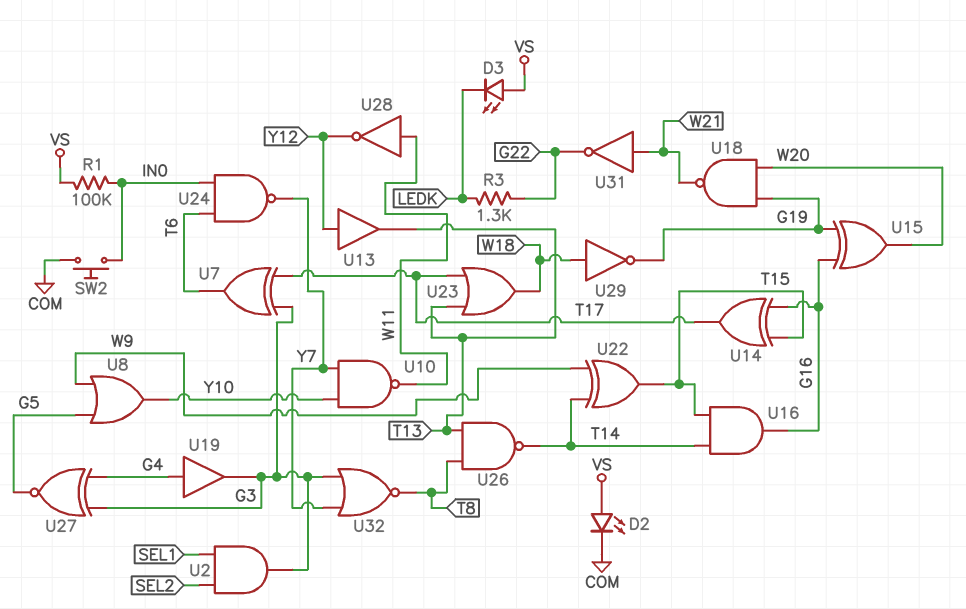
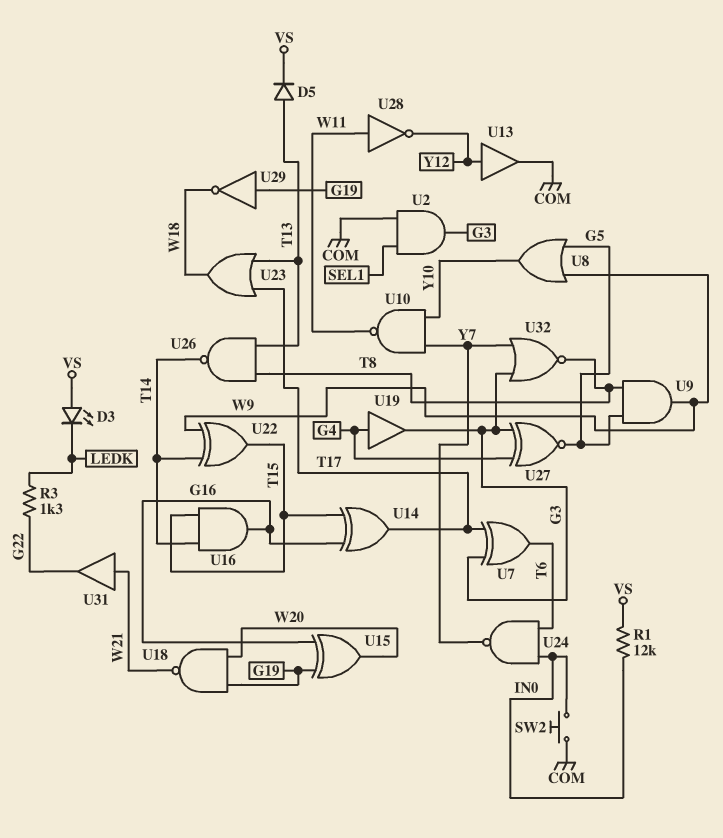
D2: LED (A VS, K COM) -> none
D5: none -> diode (A T13, K VS)
R1: 100k (IN0, VS) -> 12k (IN0, VS)
U2: AND (in SEL1, in SEL2, out G3) -> AND (in COM, in SEL1, out G3)
U9: none -> AND (in G5, in T8, out W9)
U13: buffer (in Y12, out T13) -> buffer (in Y12, out COM)
U29: NOT (in W18, out G19) -> NOT (in G19, out W18)
U31: NOT (in W21, out G22) -> buffer (in W21, out G22)

